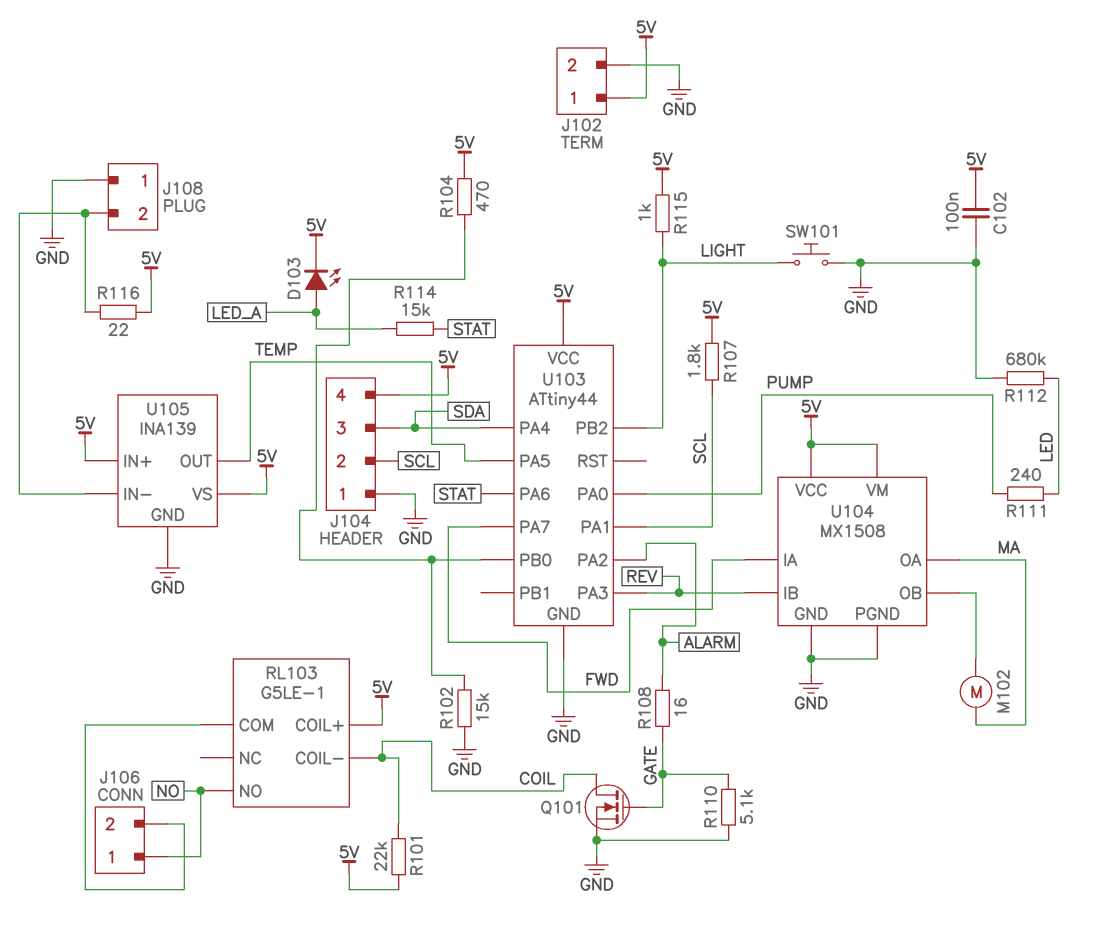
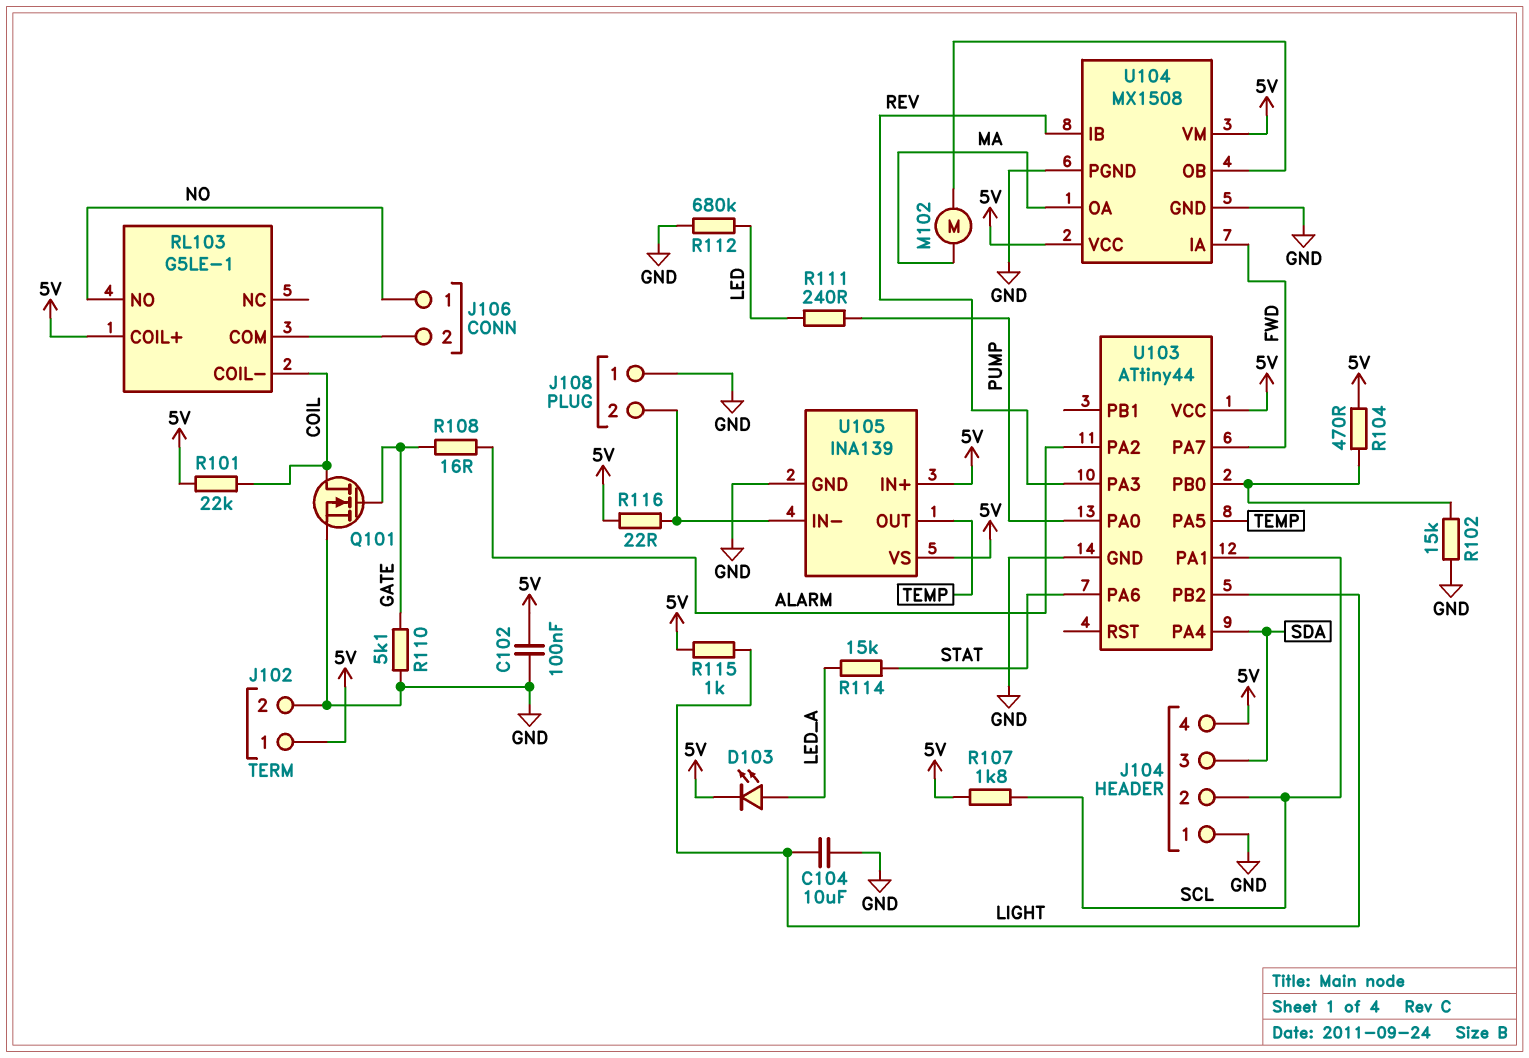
C104: none -> 10uF (GND, LIGHT)
SW101: button (GND, LIGHT) -> none

